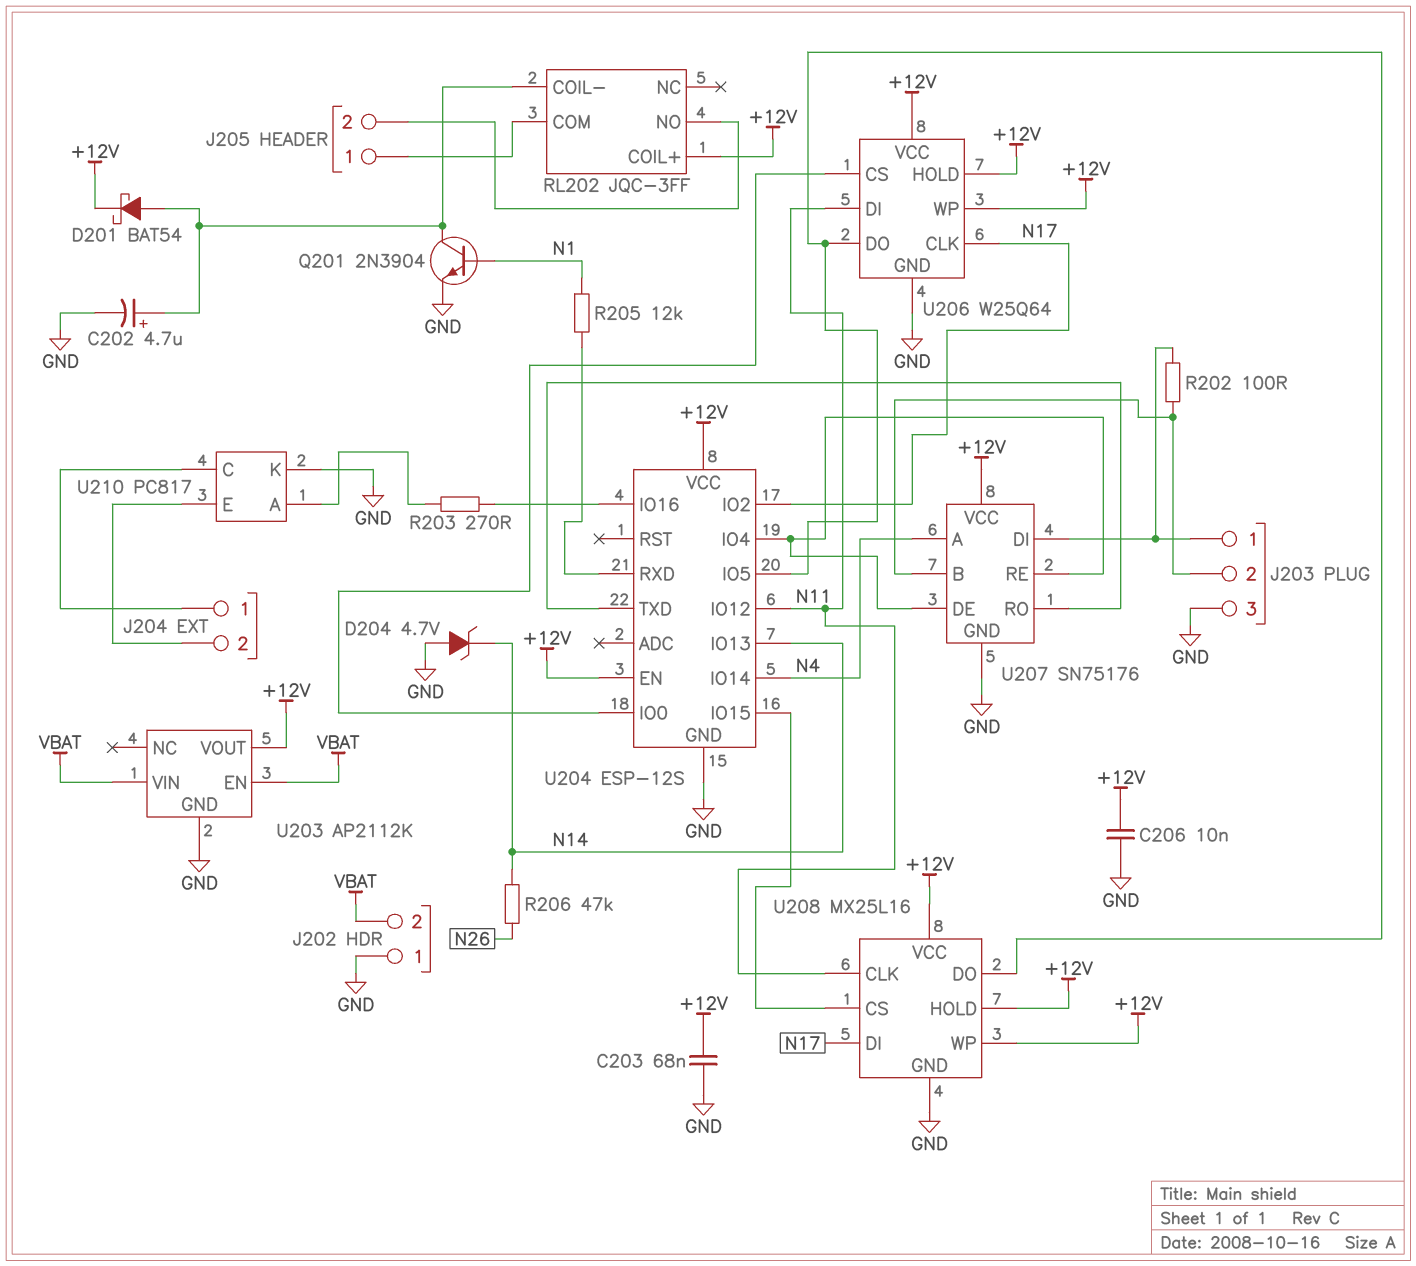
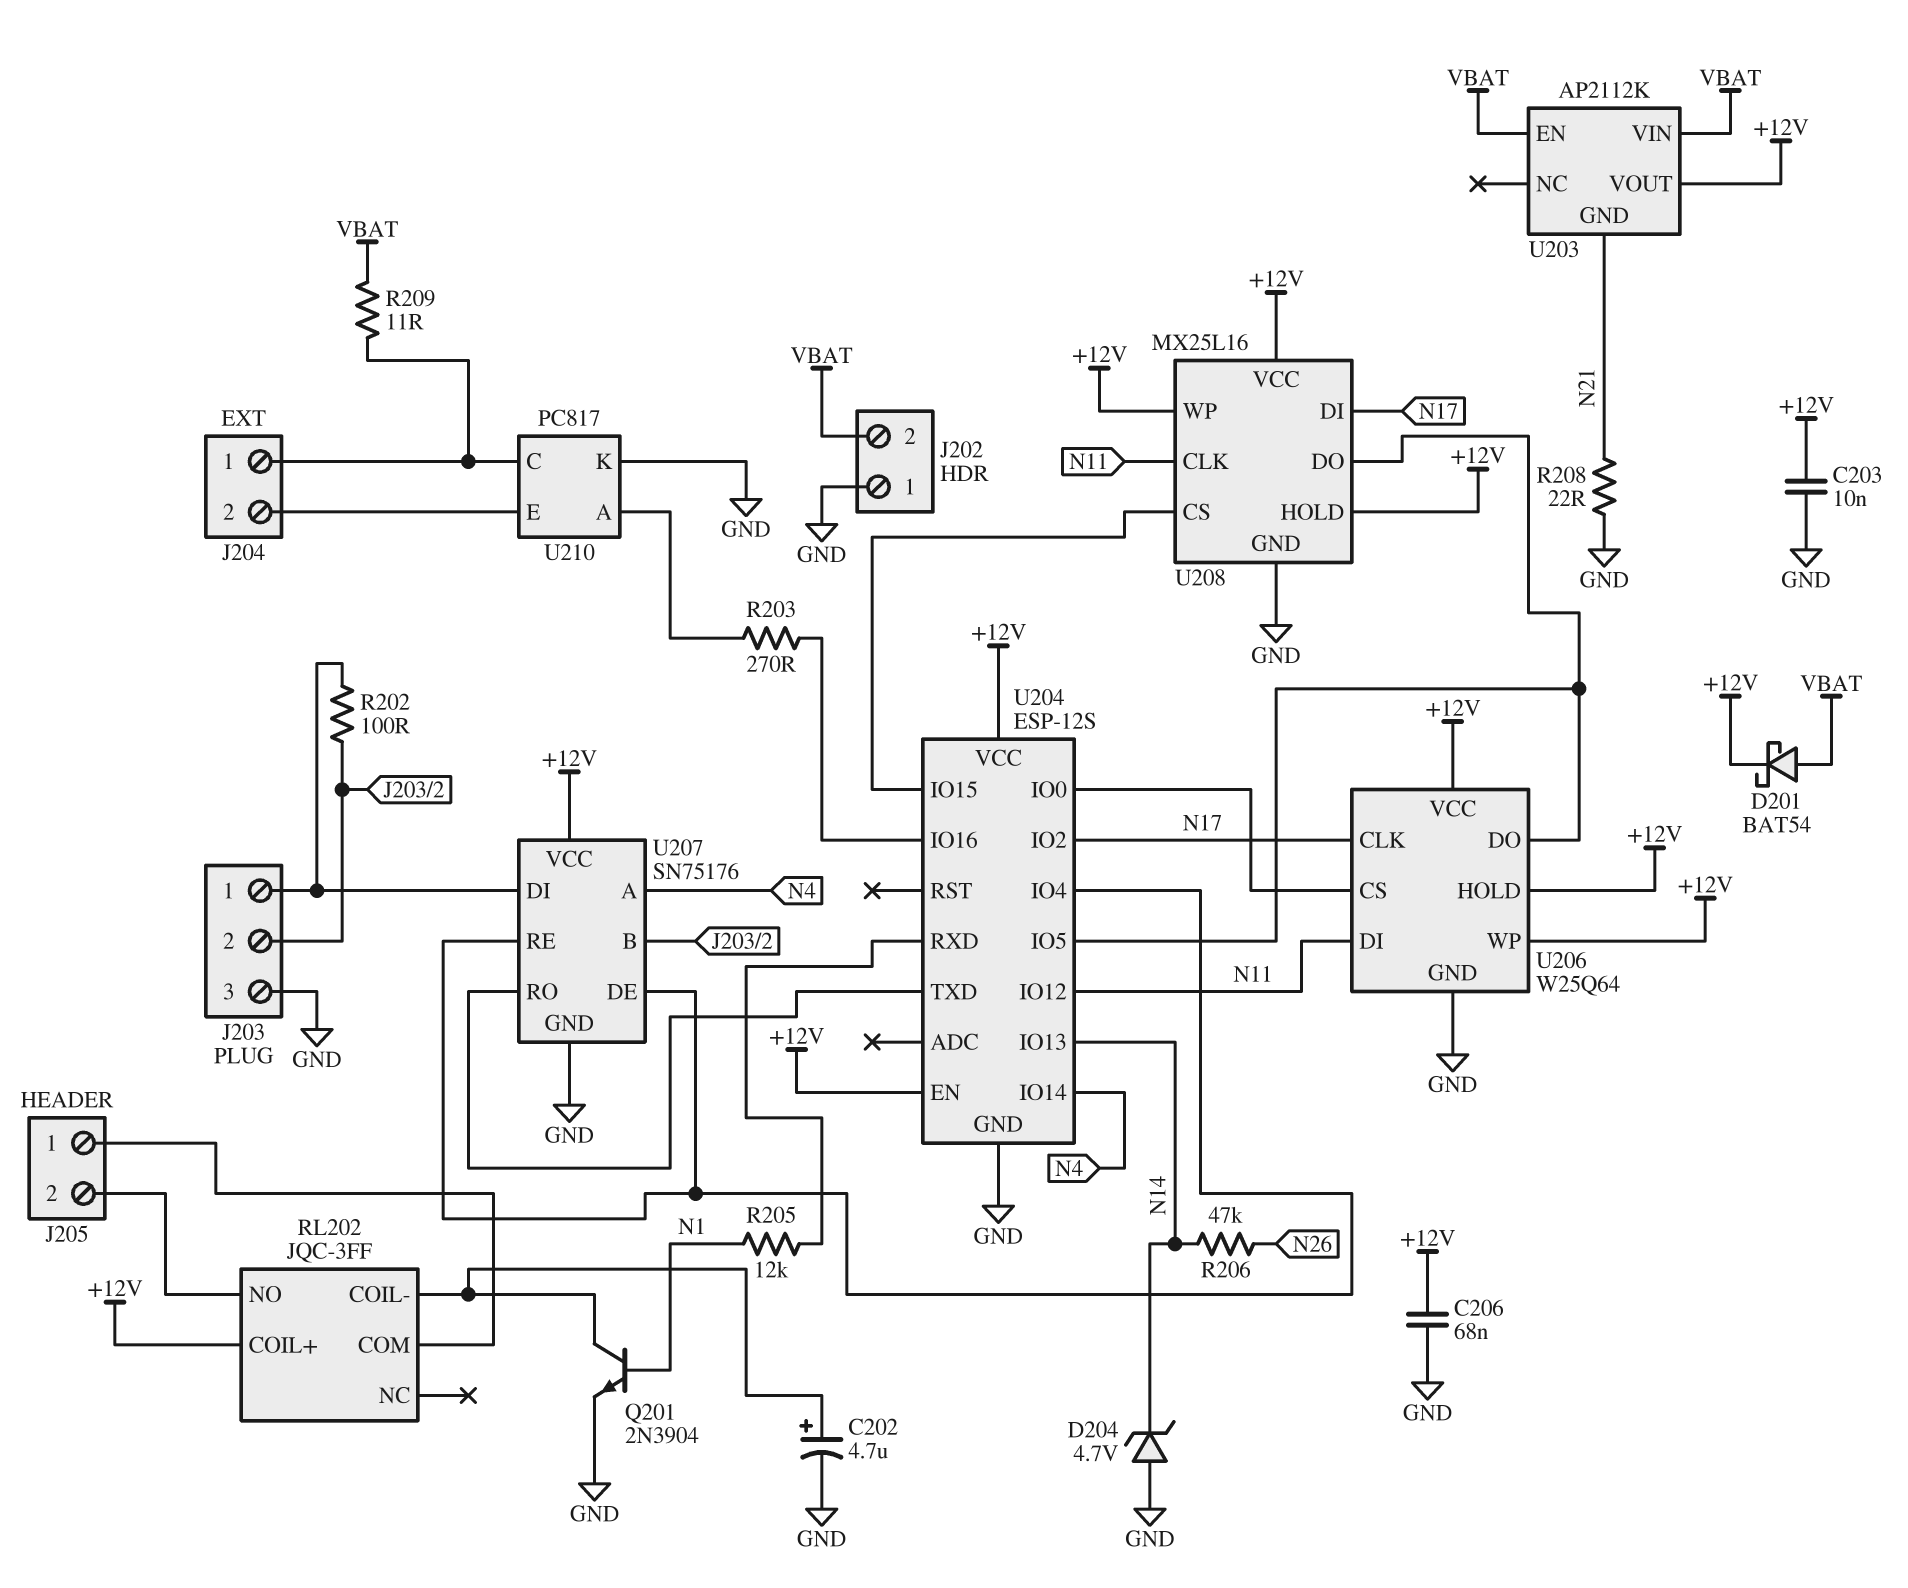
C203: 68nF (+12V, GND) -> 10nF (+12V, GND)
C206: 10nF (+12V, GND) -> 68nF (+12V, GND)
D201: schottky BAT54 (A RL202/COIL-, K +12V) -> schottky BAT54 (A VBAT, K +12V)
R208: none -> 22 (GND, N21)
R209: none -> 11 (J204/1, VBAT)
U203 pin GND: GND -> N21

